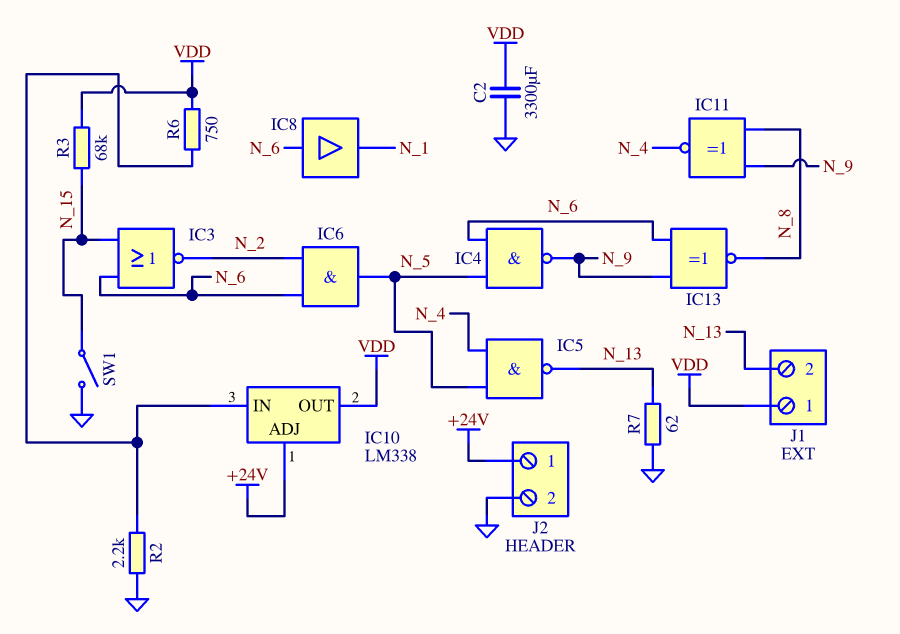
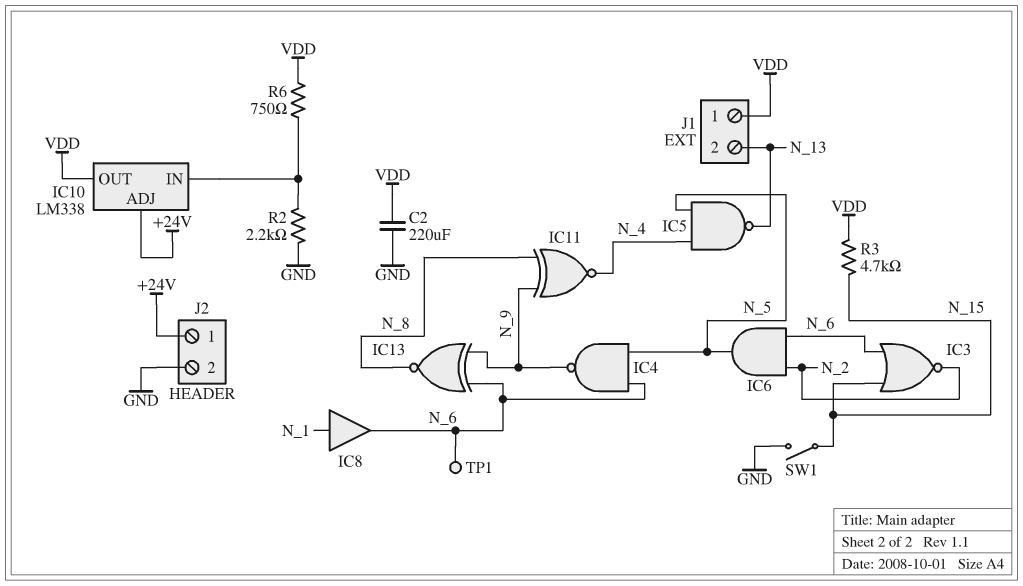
C2: 3300uF (GND, VDD) -> 220uF (GND, VDD)
IC8: buffer (in N_6, out N_1) -> buffer (in N_1, out N_6)
R3: 68k (N_15, VDD) -> 4.7k (N_15, VDD)
R7: 62 (GND, N_13) -> none
TP1: none -> test point (N_6)

